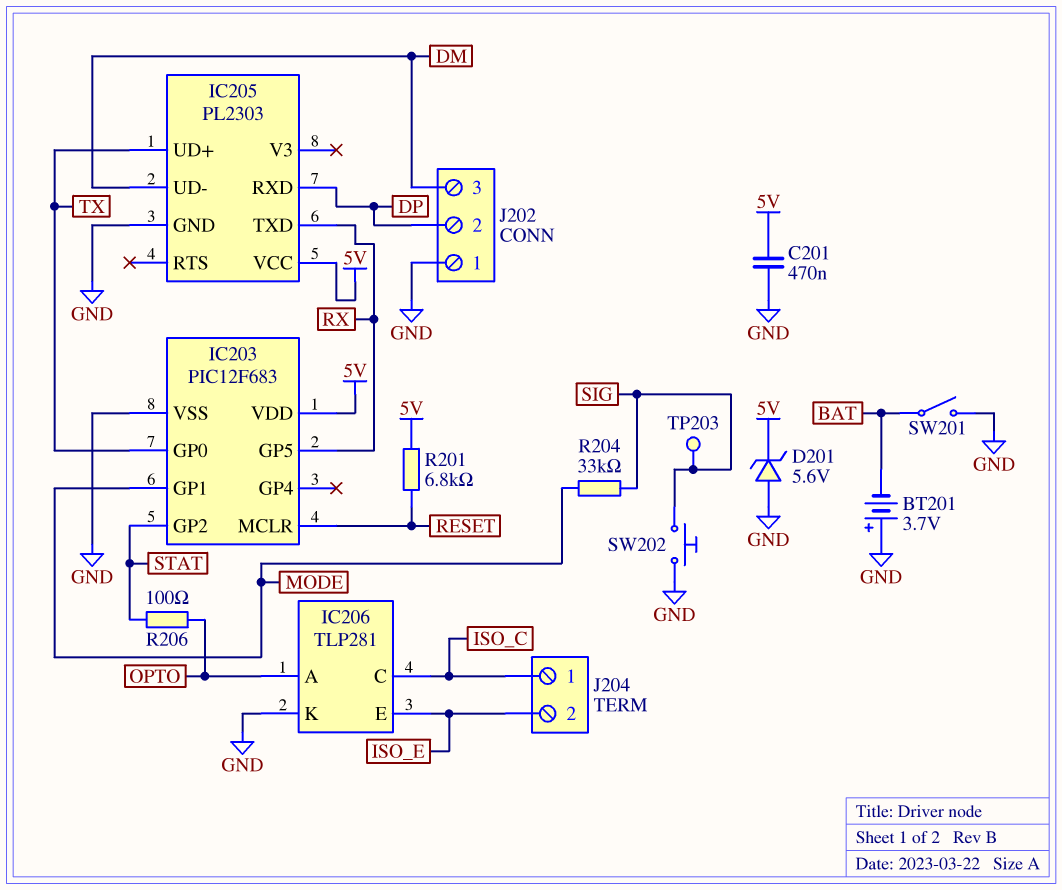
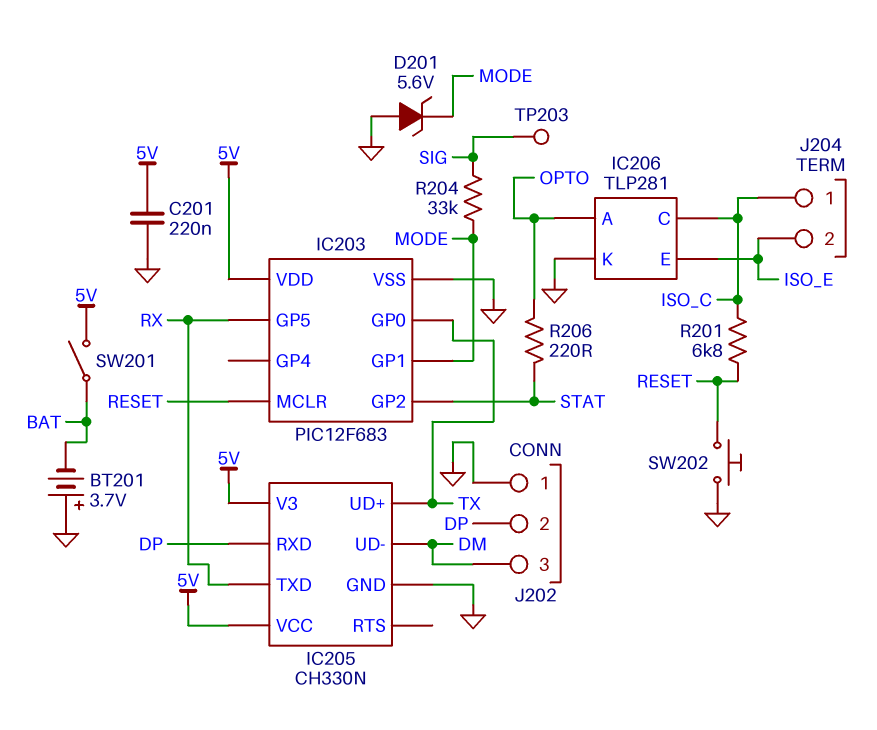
C201: 470nF (5V, GND) -> 220nF (5V, GND)
D201: zener 5.6V (A GND, K 5V) -> zener 5.6V (A GND, K MODE)
IC205: PL2303 -> CH330N
IC205 pin V3: none -> 5V
R201: 6.8k (5V, RESET) -> 6.8k (ISO_C, RESET)
R206: 100 (OPTO, STAT) -> 220 (OPTO, STAT)
SW201: switch (BAT, GND) -> switch (5V, BAT)
SW202: button (GND, SIG) -> button (GND, RESET)

